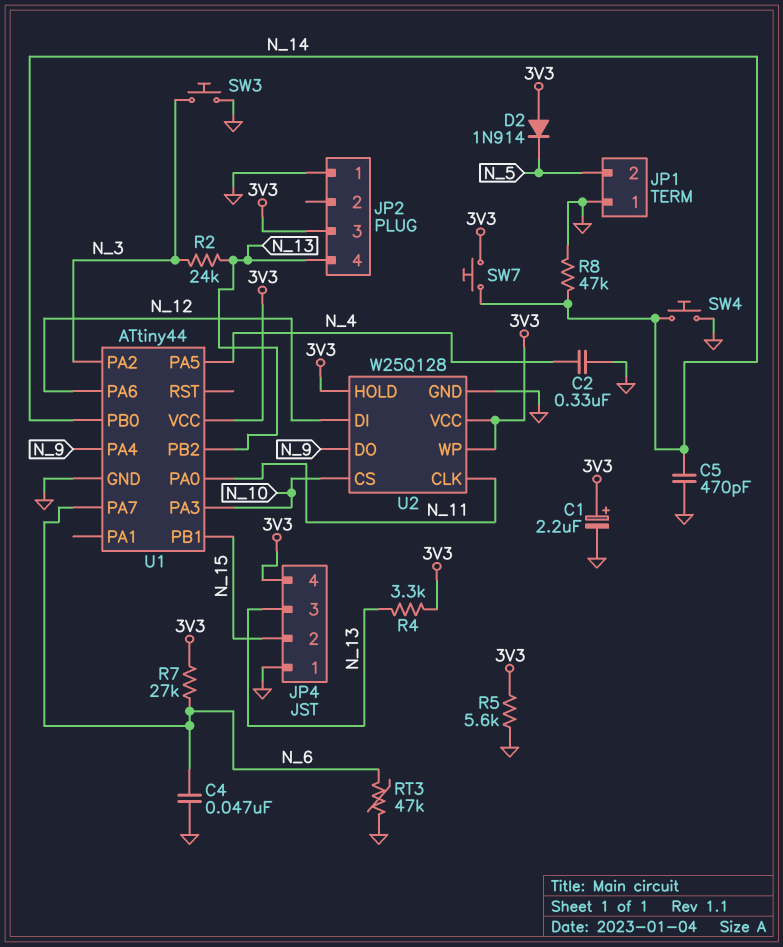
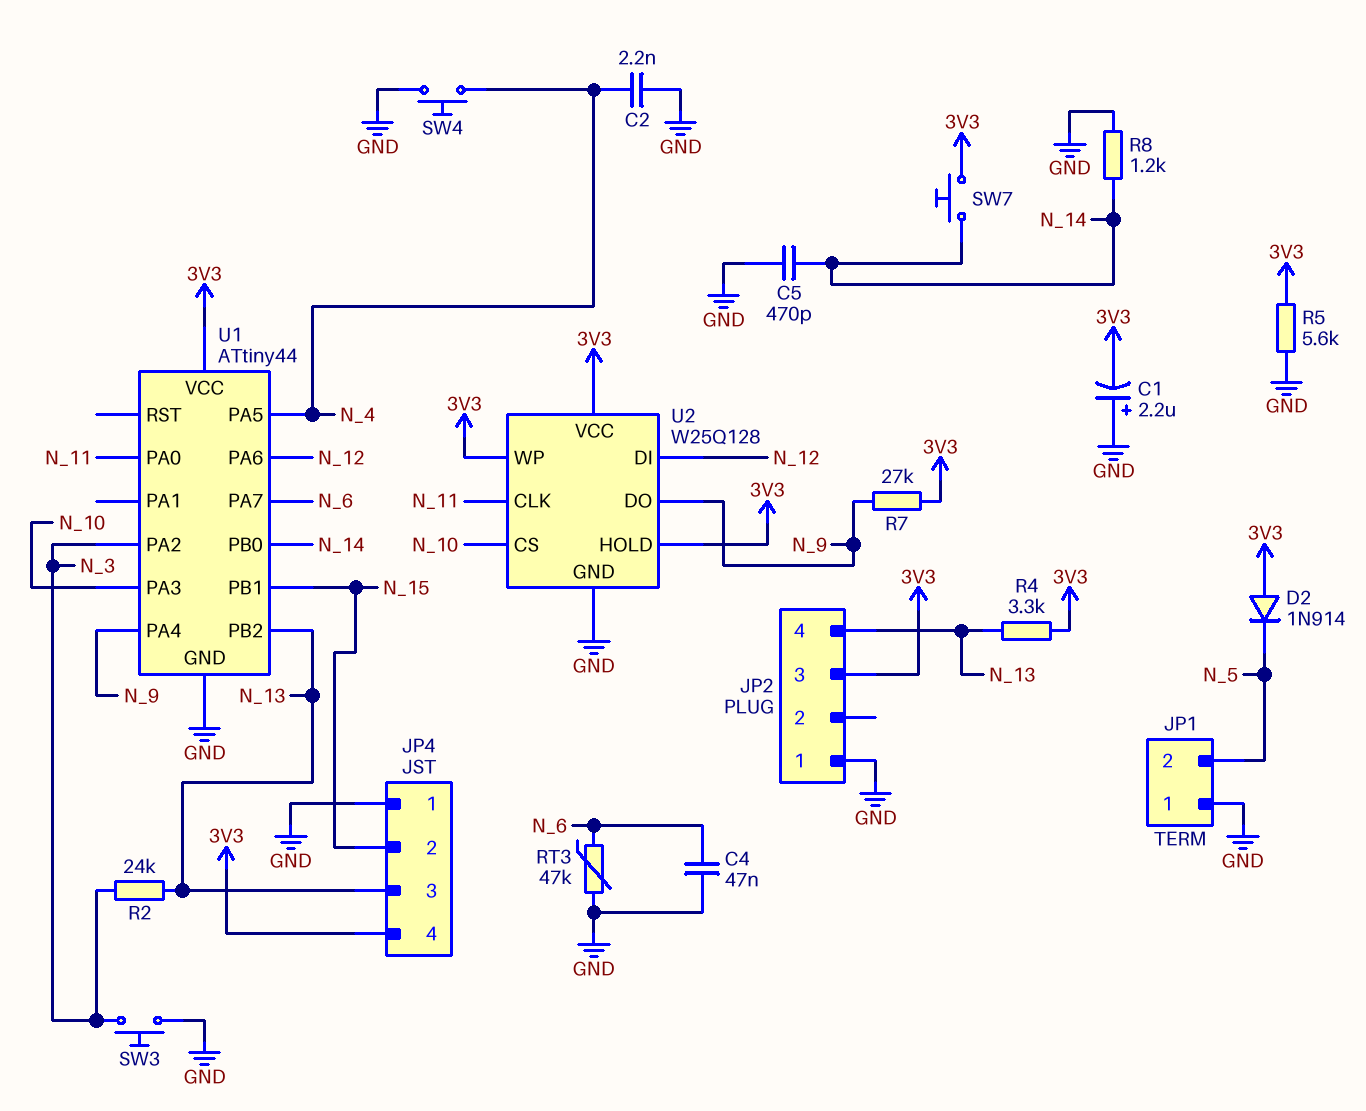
C1: 2.2uF (plus 3V3, minus GND) -> 2.2uF (plus GND, minus 3V3)
C2: 330nF (GND, N_4) -> 2.2nF (GND, N_4)
R7: 27k (3V3, N_6) -> 27k (3V3, N_9)
R8: 47k (GND, N_14) -> 1.2k (GND, N_14)
SW4: button (GND, N_14) -> button (GND, N_4)

